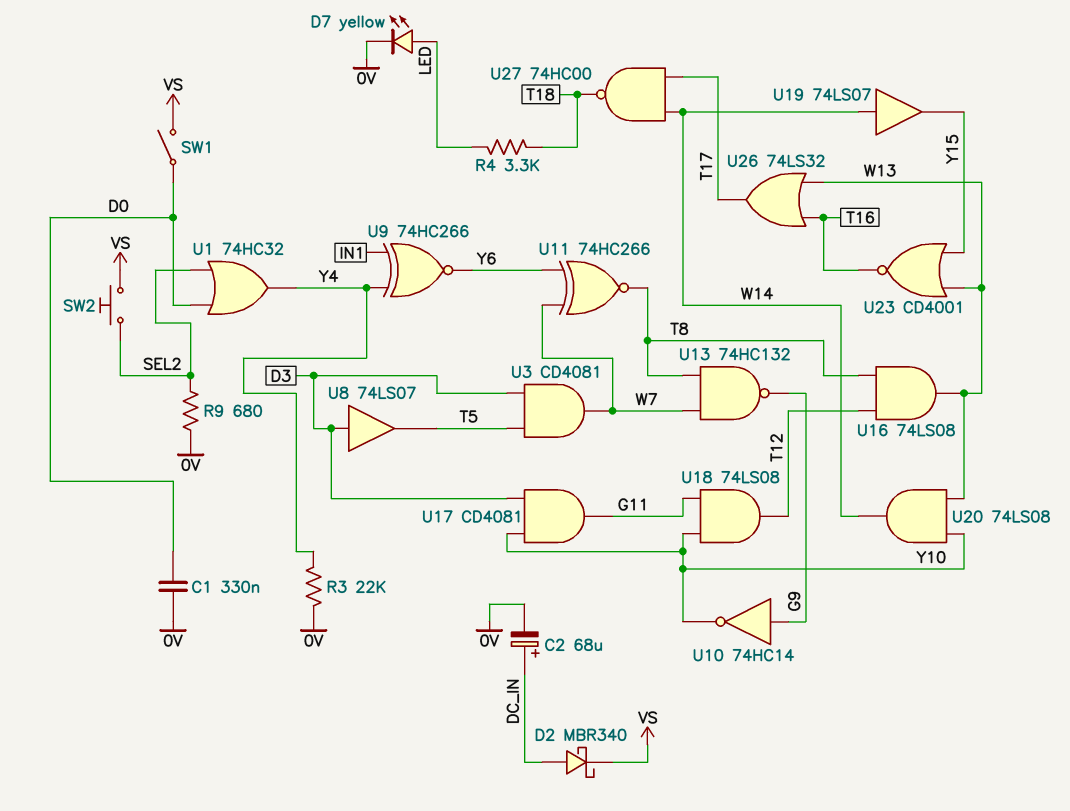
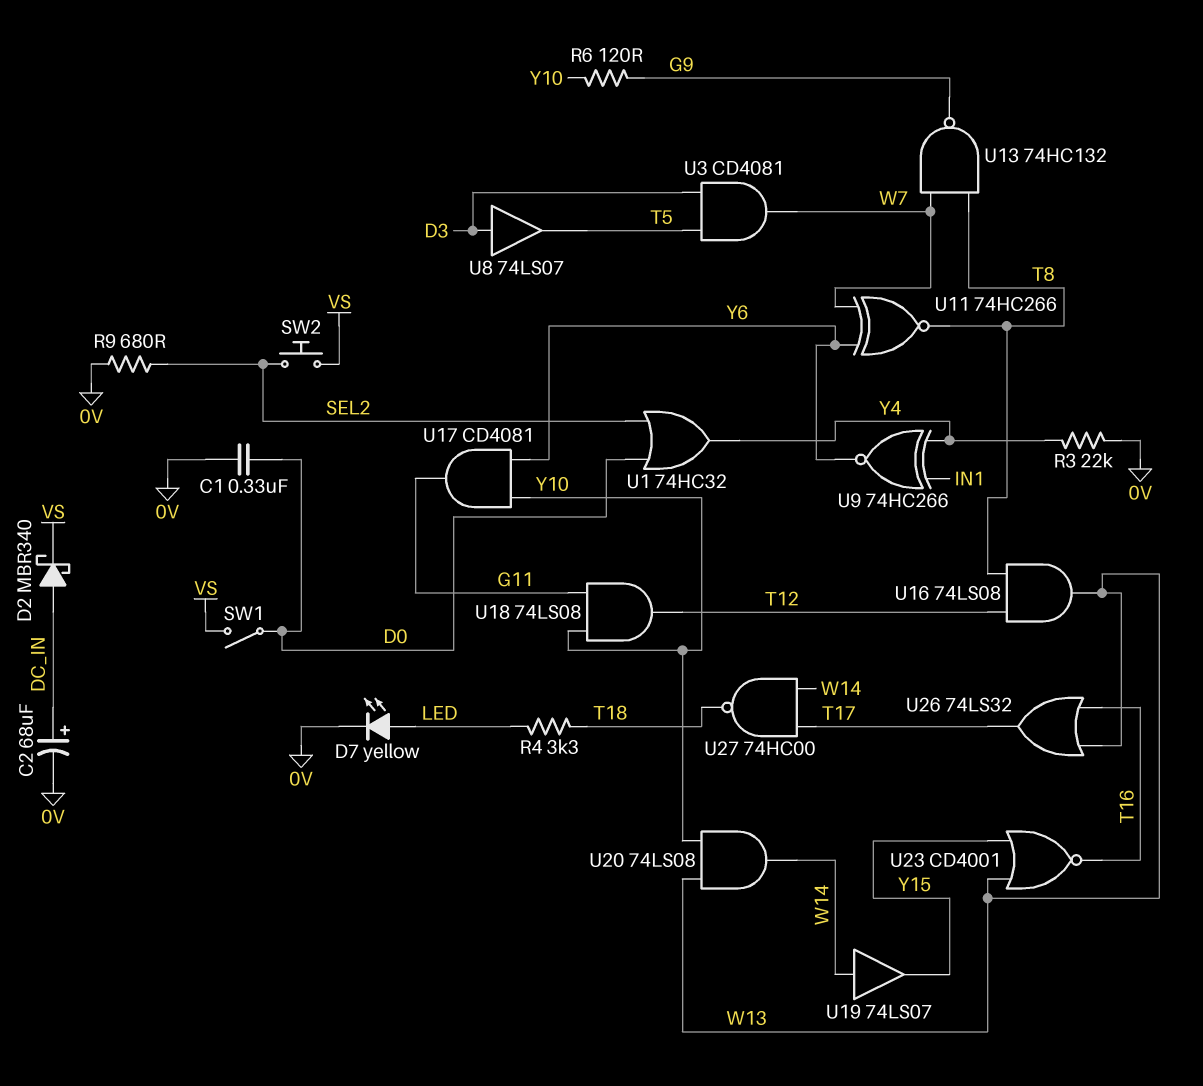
R6: none -> 120 (G9, Y10)
U10: NOT 74HC14 (in G9, out Y10) -> none
U17: AND CD4081 (in D3, in Y10, out G11) -> AND CD4081 (in Y6, in Y10, out G11)

